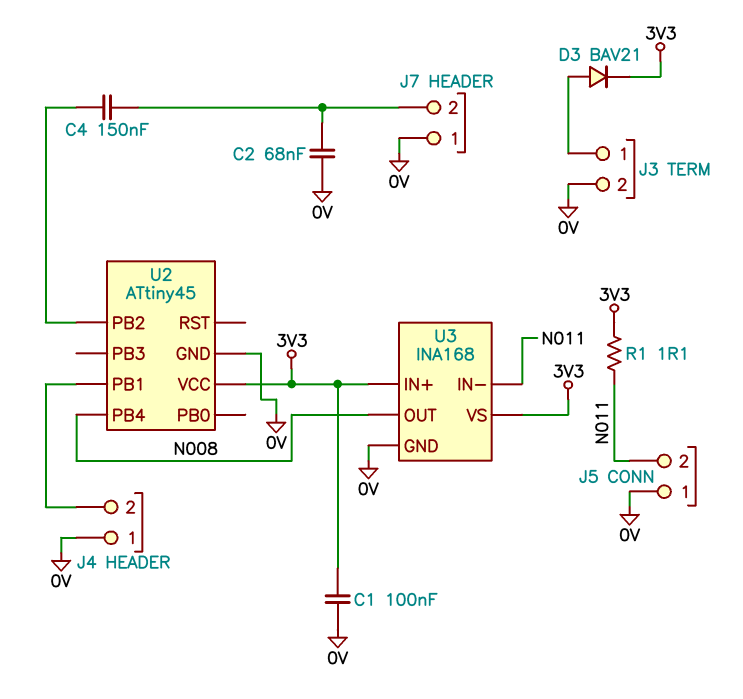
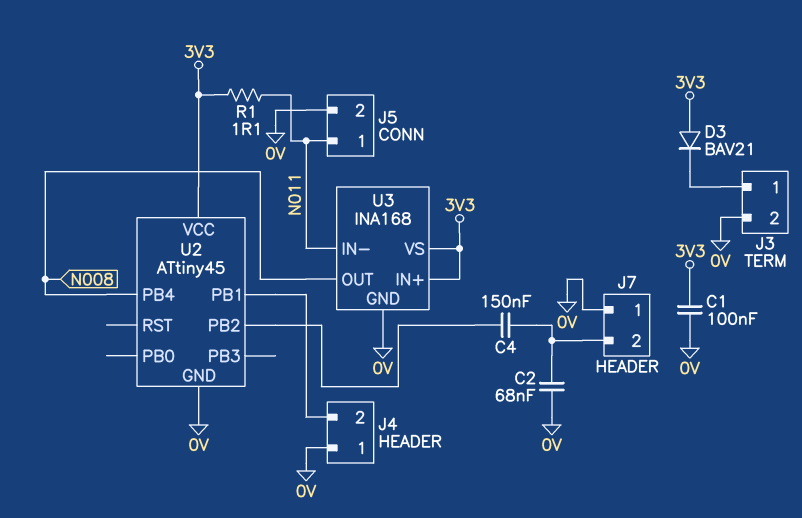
D3: diode BAV21 (A J3/1, K 3V3) -> diode BAV21 (A 3V3, K J3/1)
J5 pin 1: 0V -> N011
J5 pin 2: N011 -> 0V

